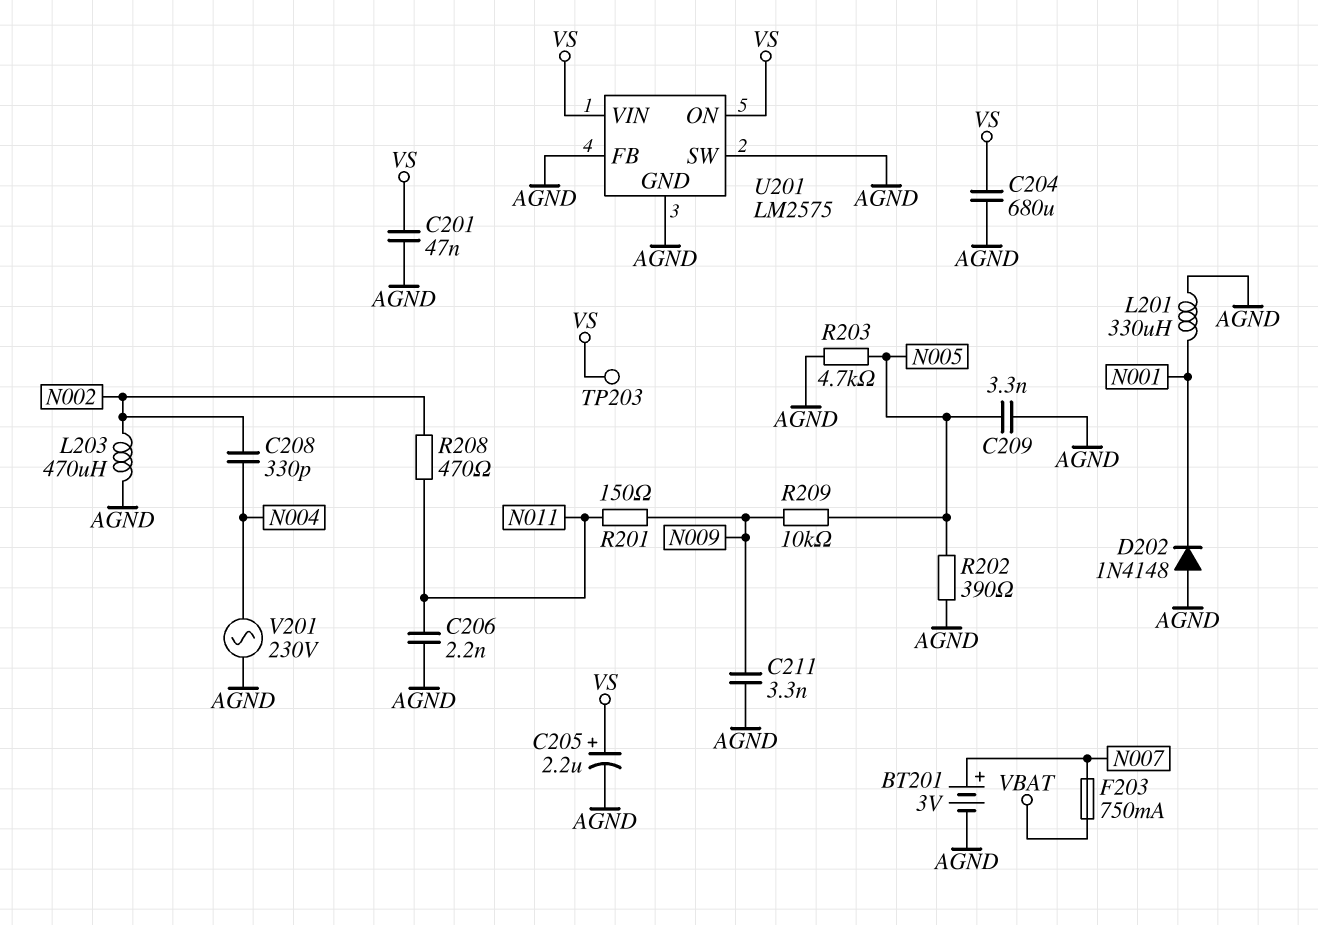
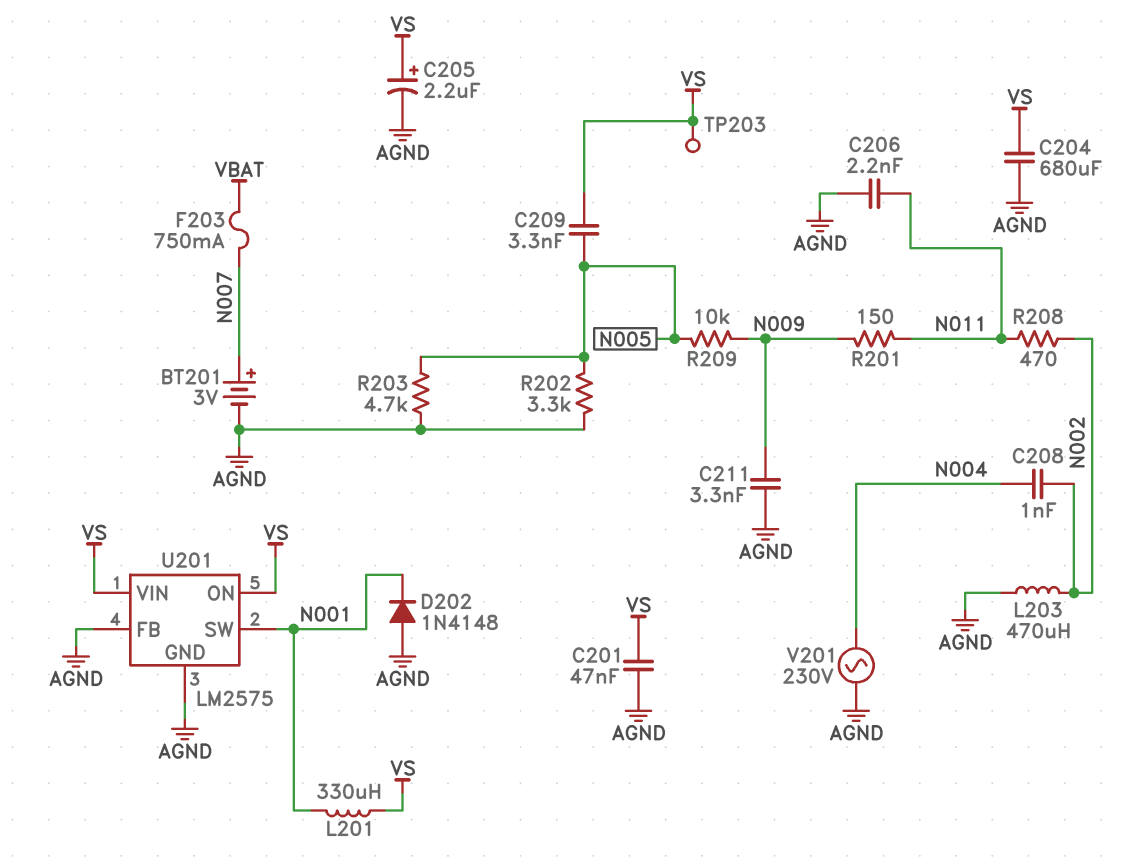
C208: 330pF (N002, N004) -> 1nF (N002, N004)
C209: 3.3nF (AGND, N005) -> 3.3nF (N005, VS)
L201: 330uH (AGND, N001) -> 330uH (N001, VS)
R202: 390 (AGND, N005) -> 3.3k (AGND, N005)
U201 pin SW: AGND -> N001

